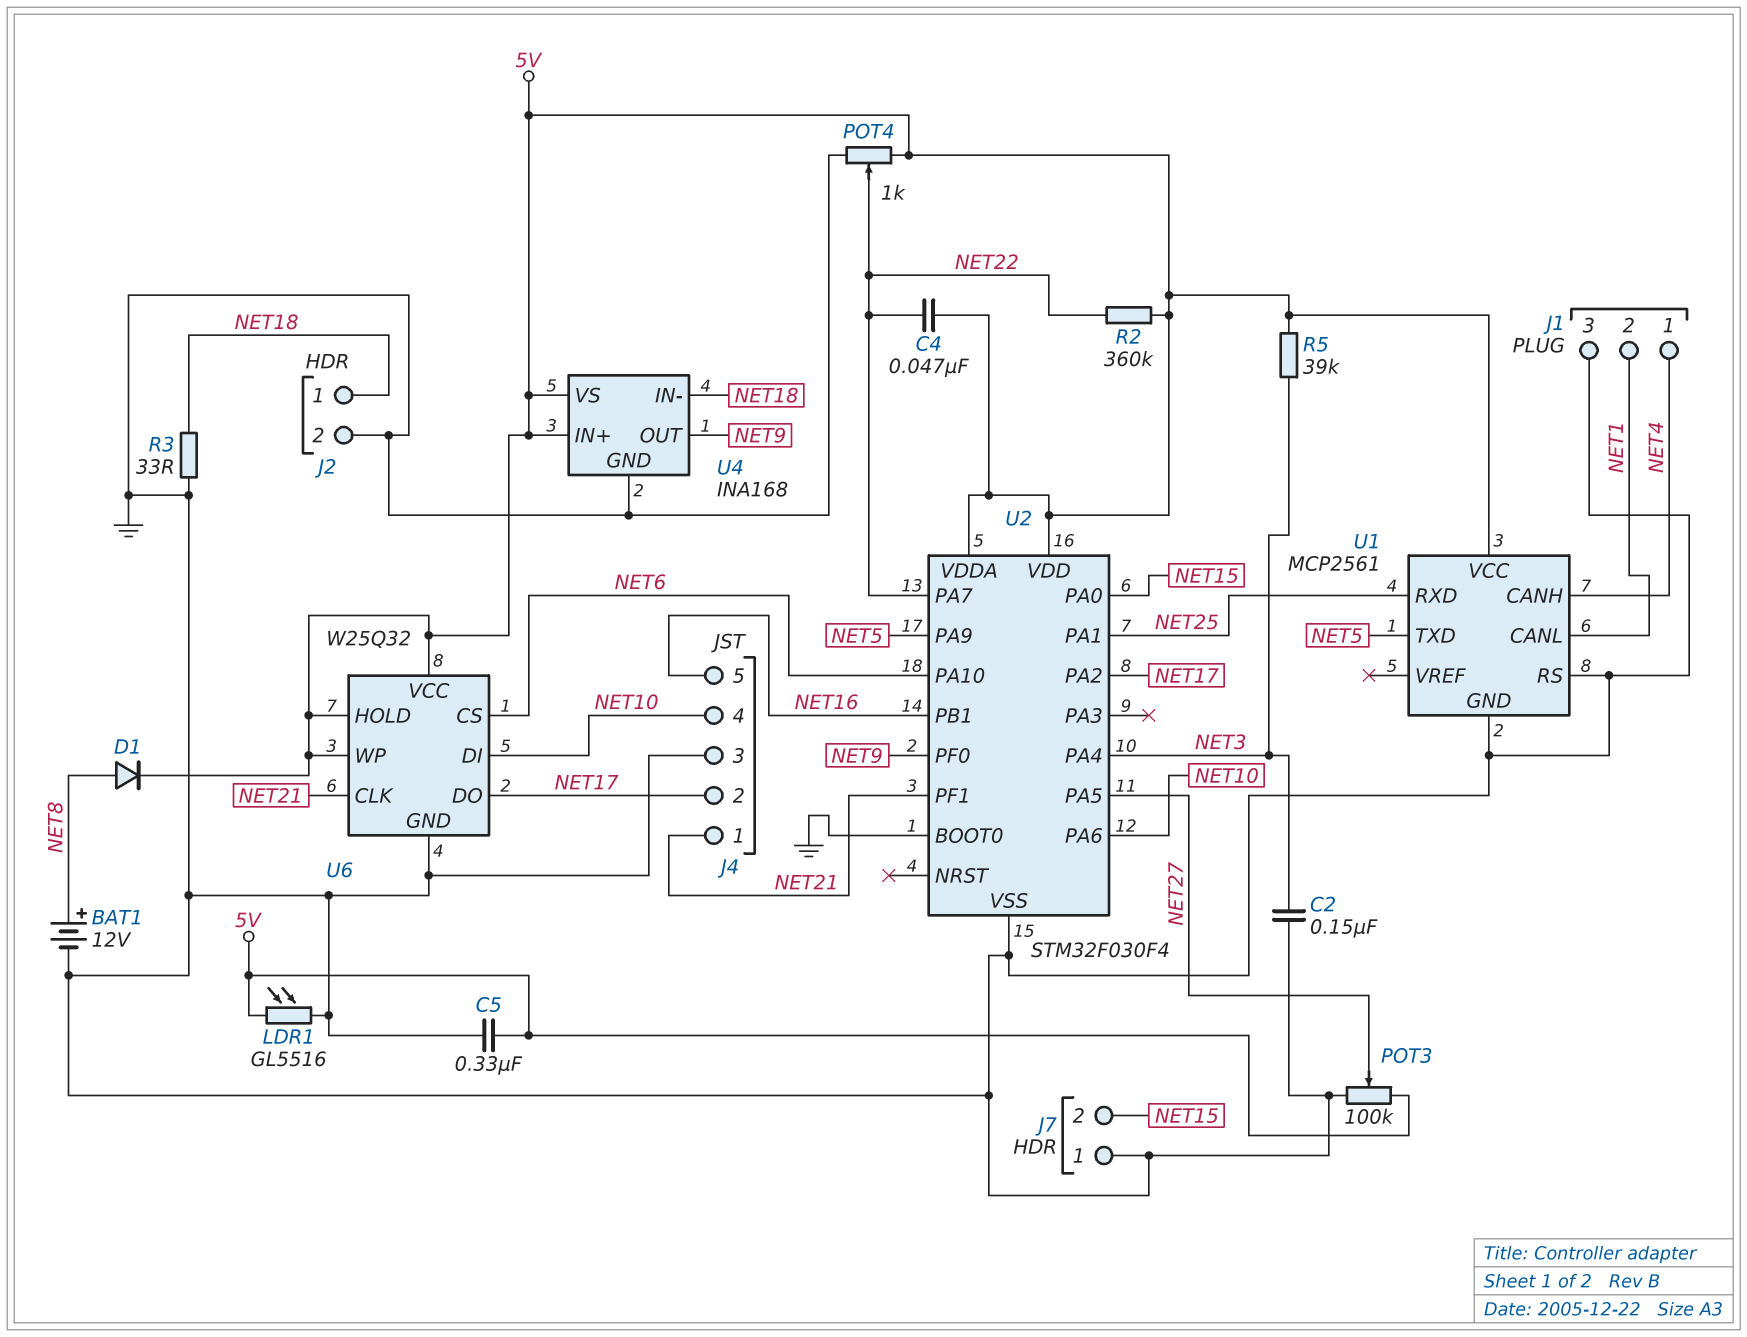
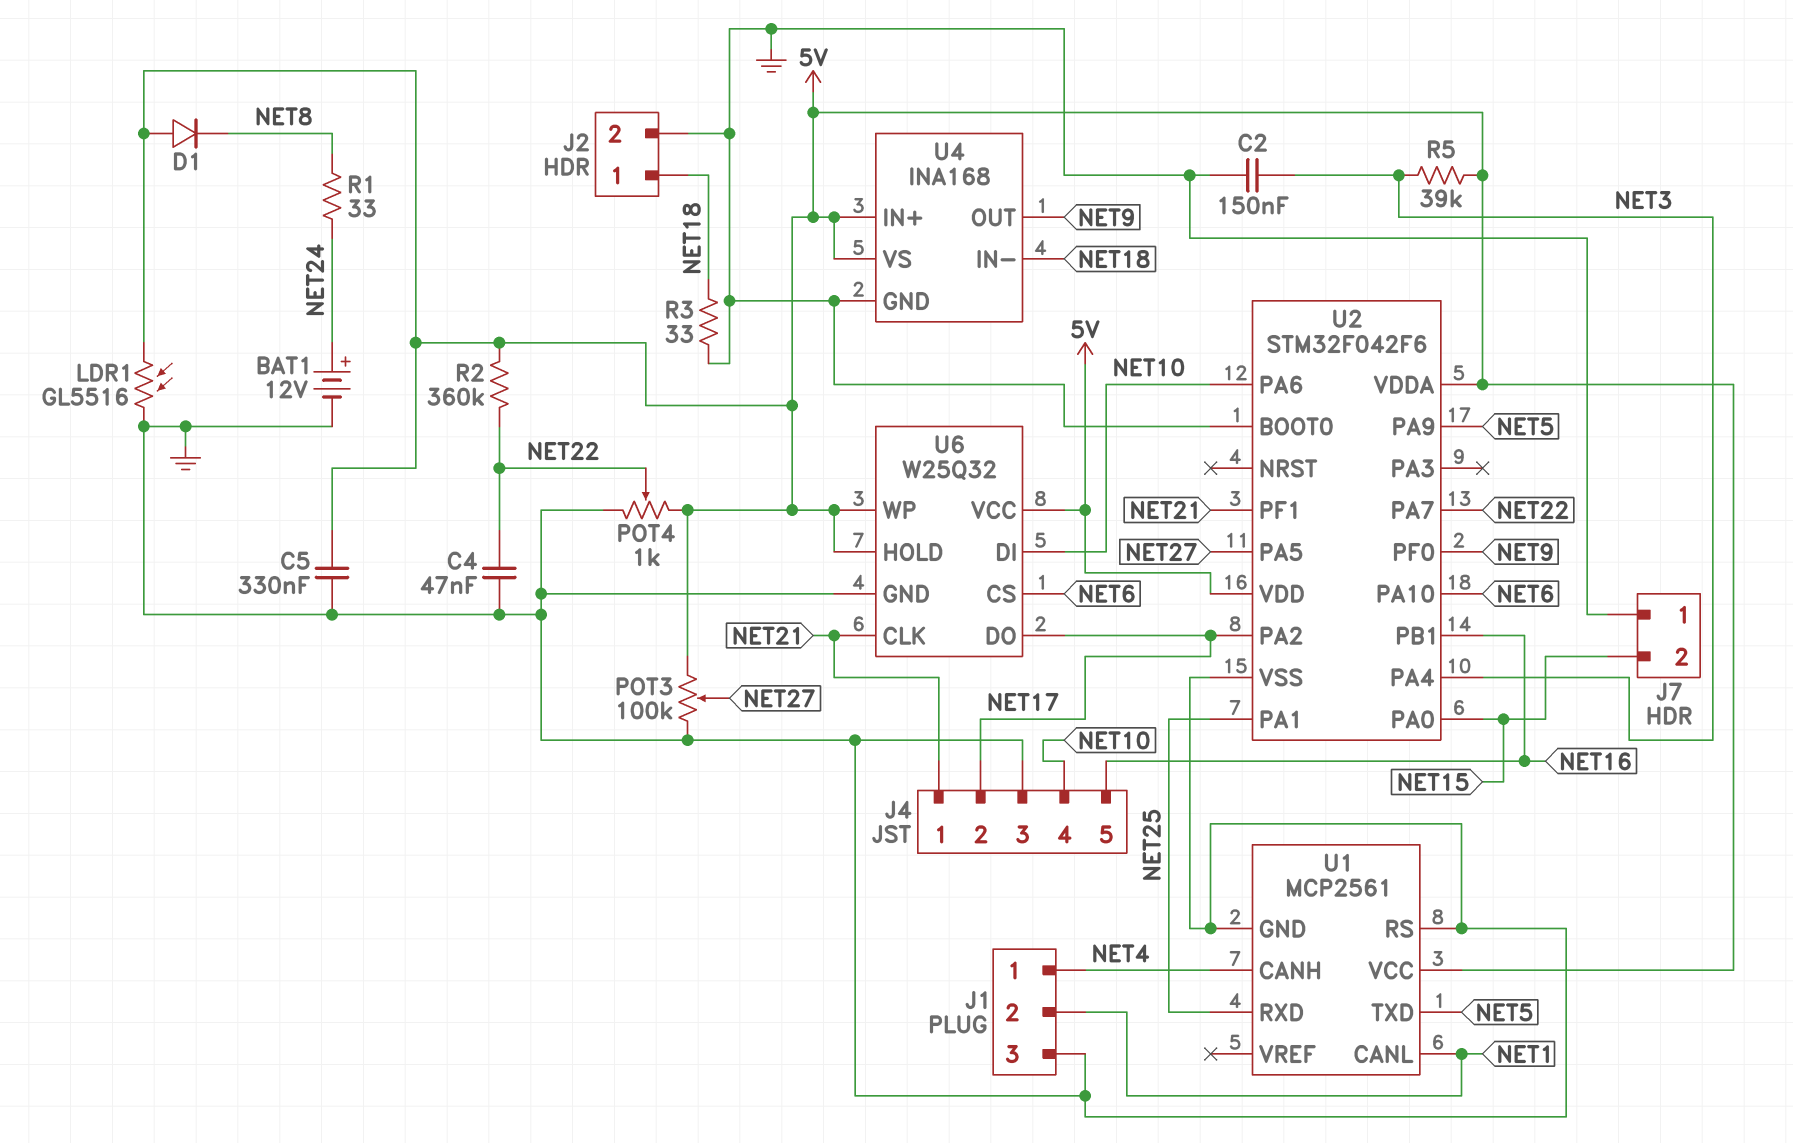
BAT1: 12V (plus NET8, minus GND) -> 12V (plus NET24, minus GND)
C4: 47nF (5V, NET22) -> 47nF (GND, NET22)
D1: diode (A NET8, K 5V) -> diode (A 5V, K NET8)
R1: none -> 33 (NET8, NET24)
U2: STM32F030F4 -> STM32F042F6

